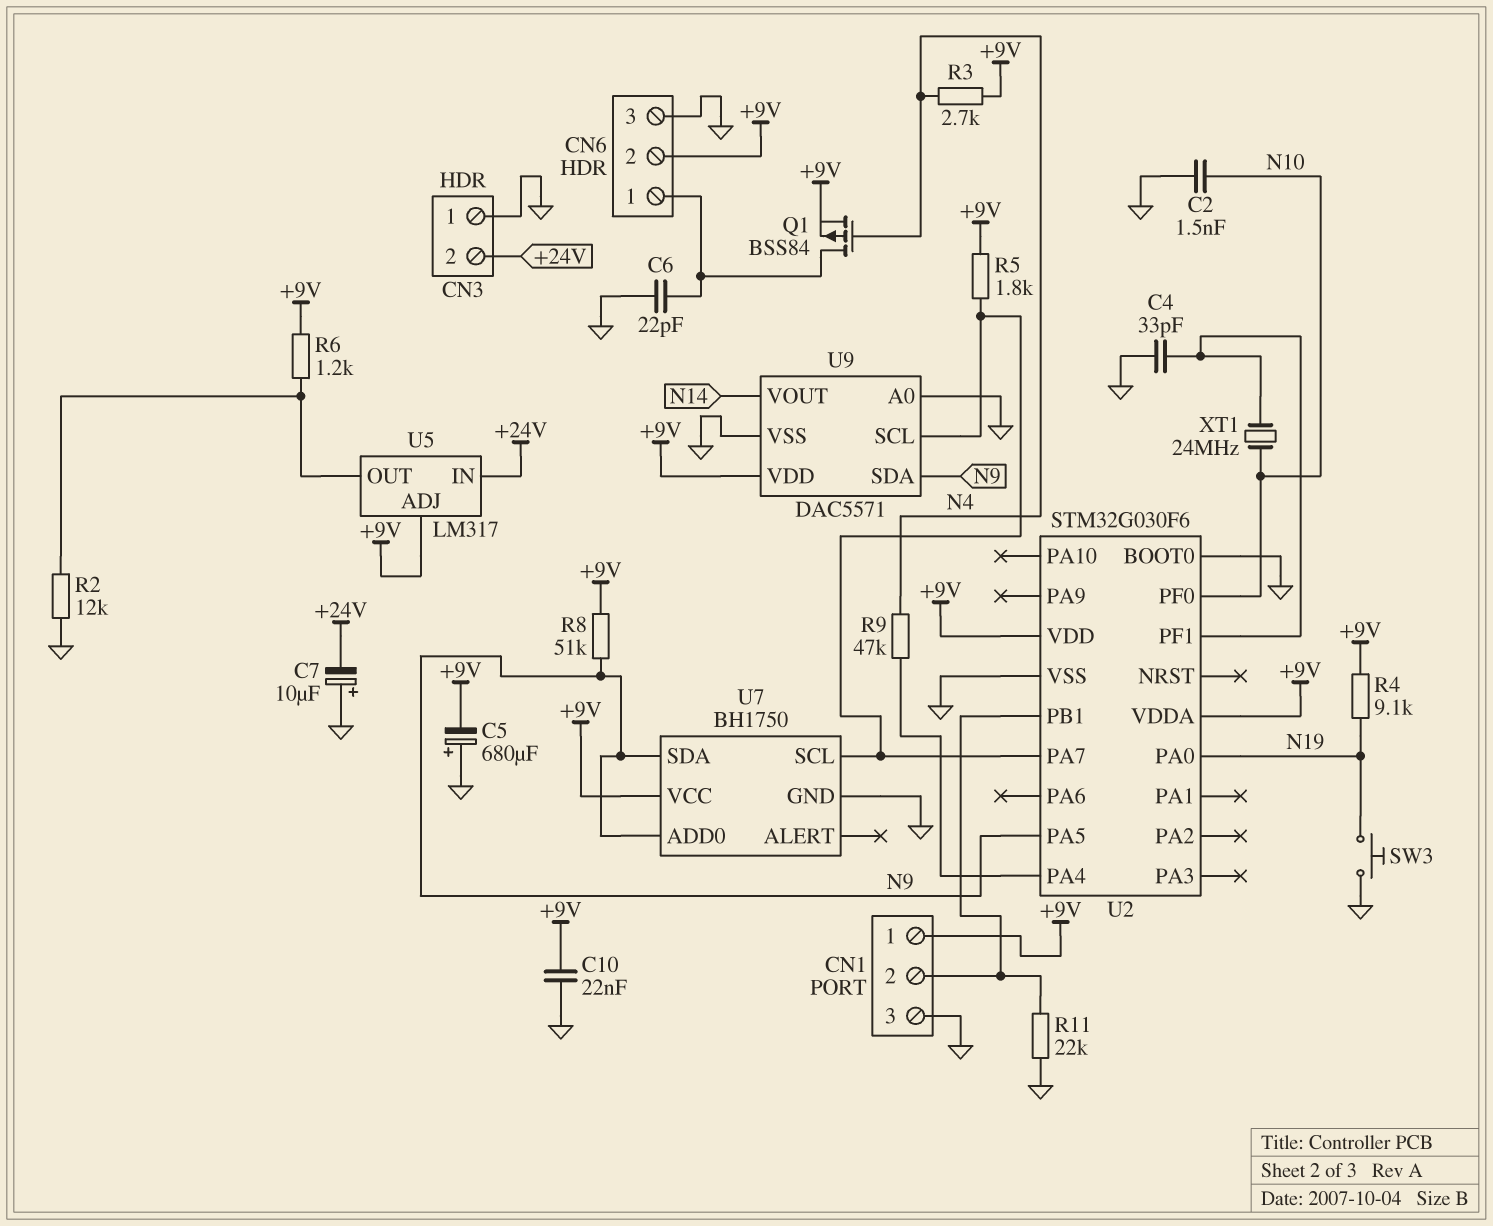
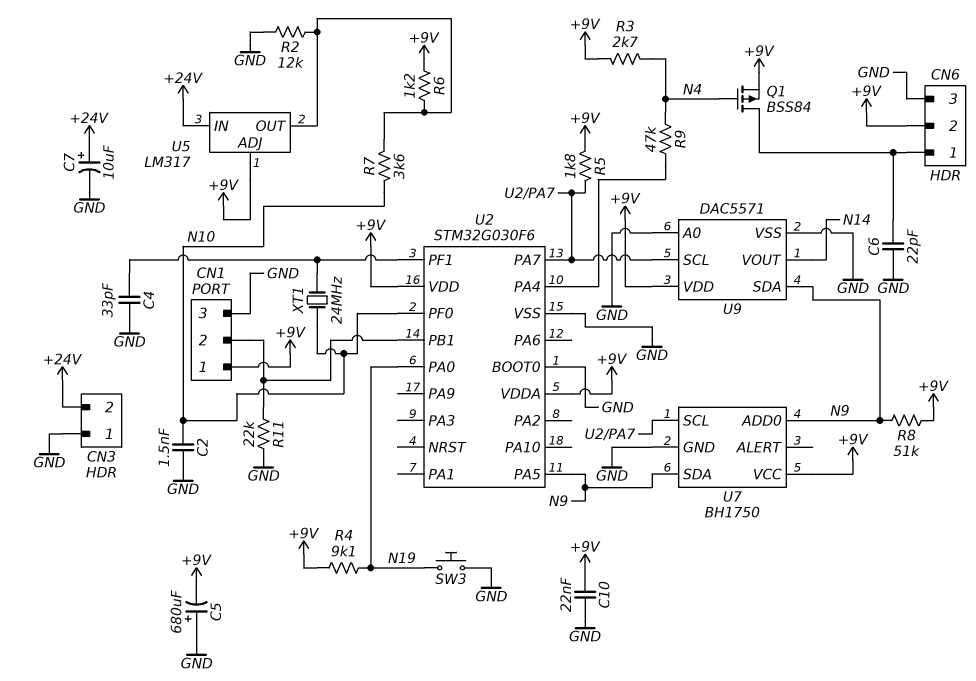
C7: 10uF (plus GND, minus +24V) -> 10uF (plus +24V, minus GND)
R7: none -> 3.6k (N10, U5/OUT)

